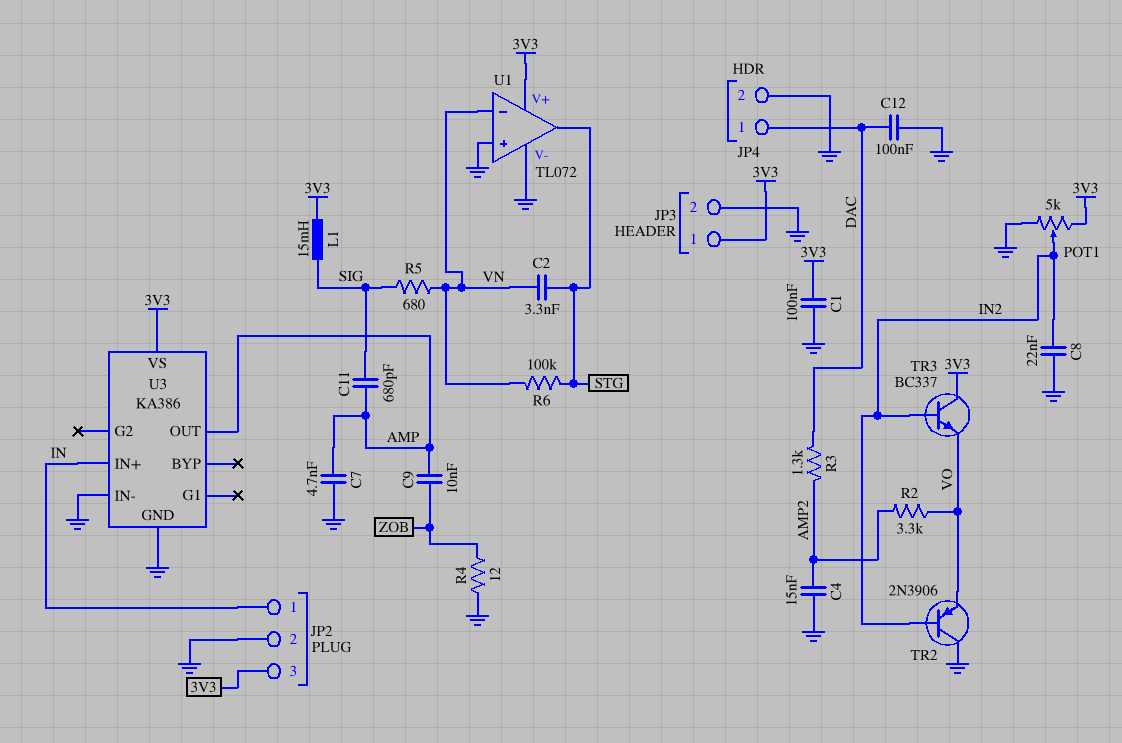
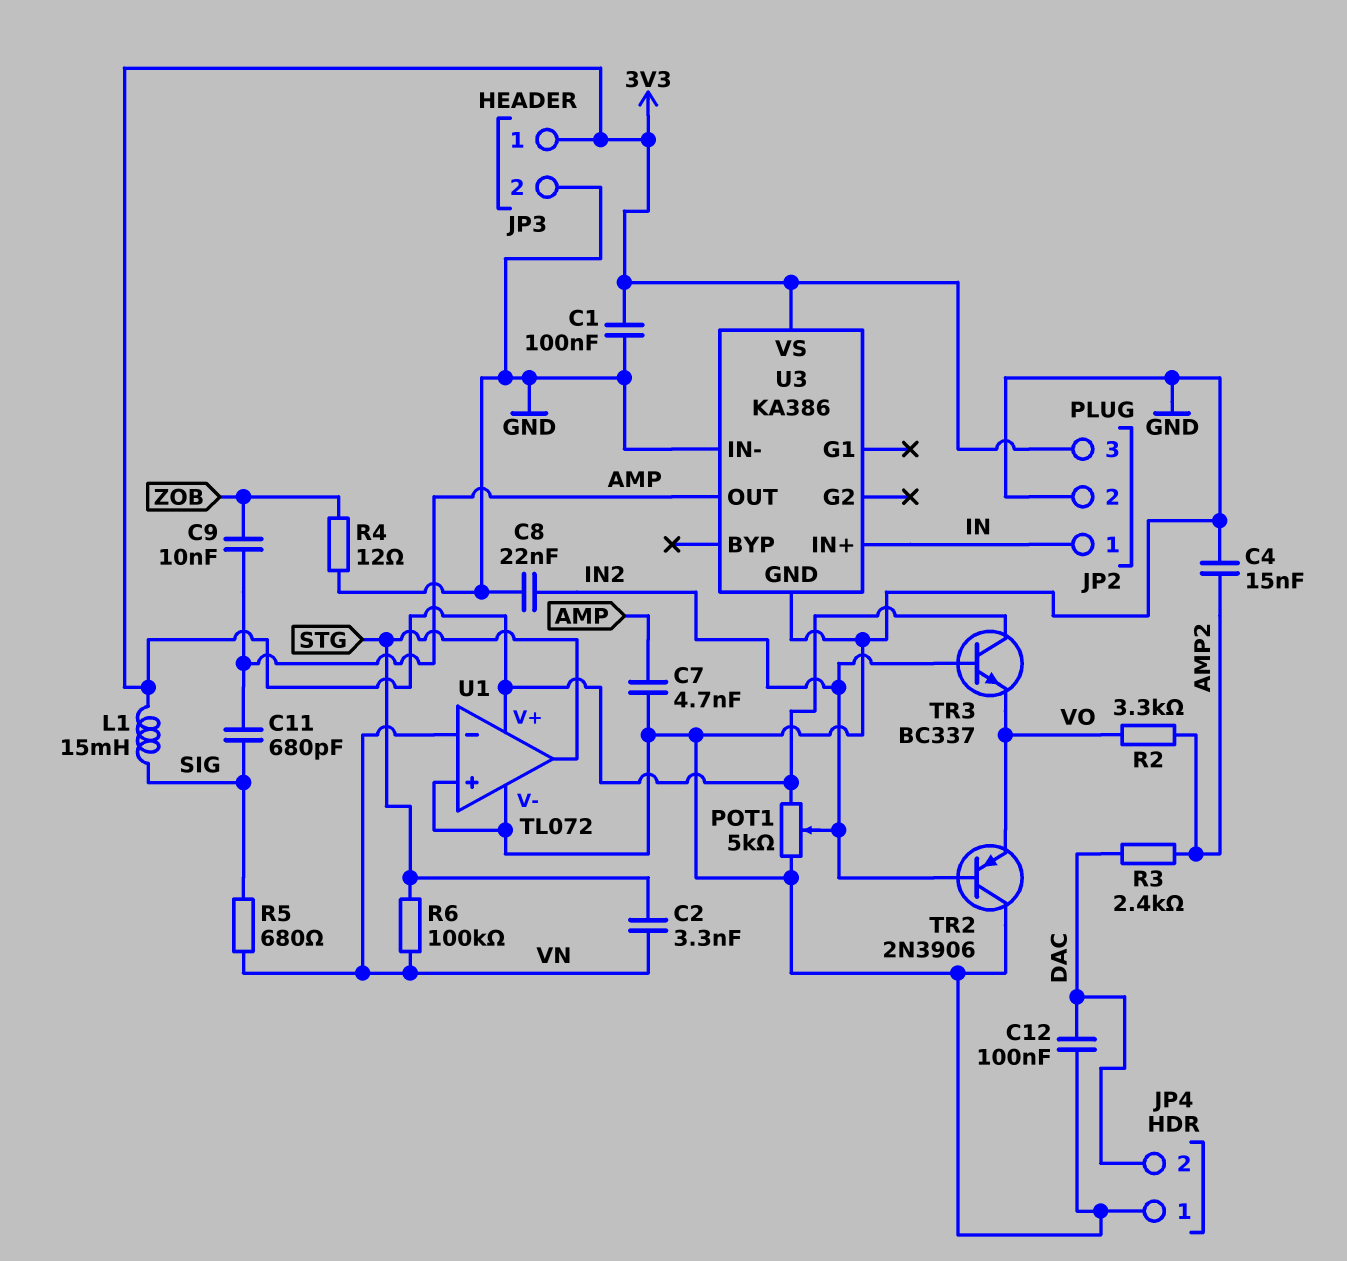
JP4 pin 1: DAC -> GND
JP4 pin 2: GND -> DAC
R3: 1.3k (AMP2, DAC) -> 2.4k (AMP2, DAC)

